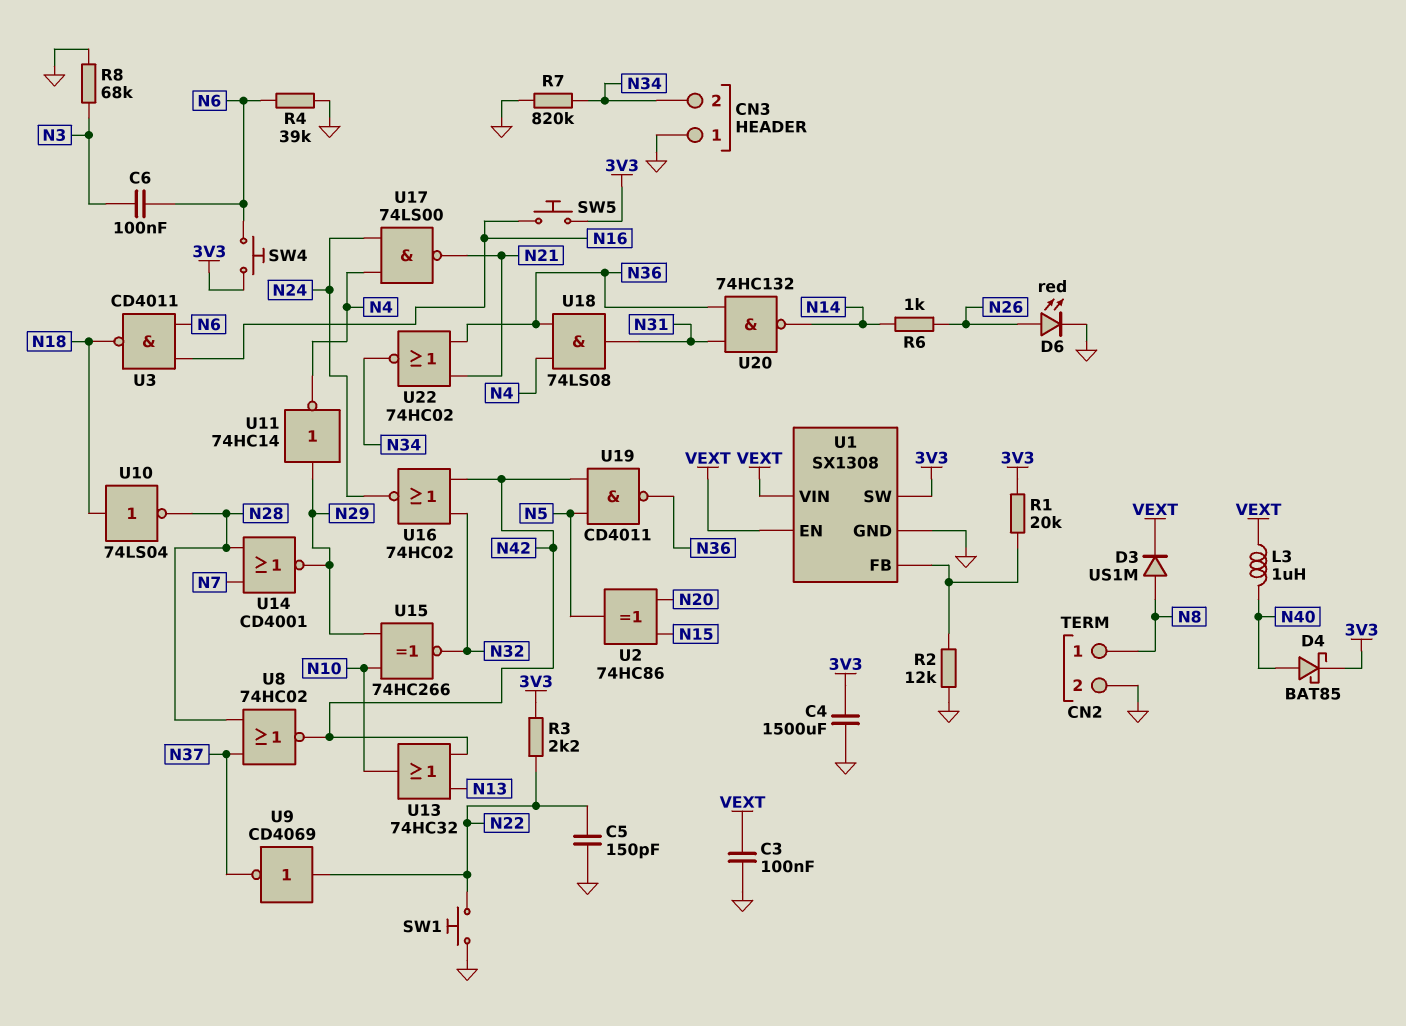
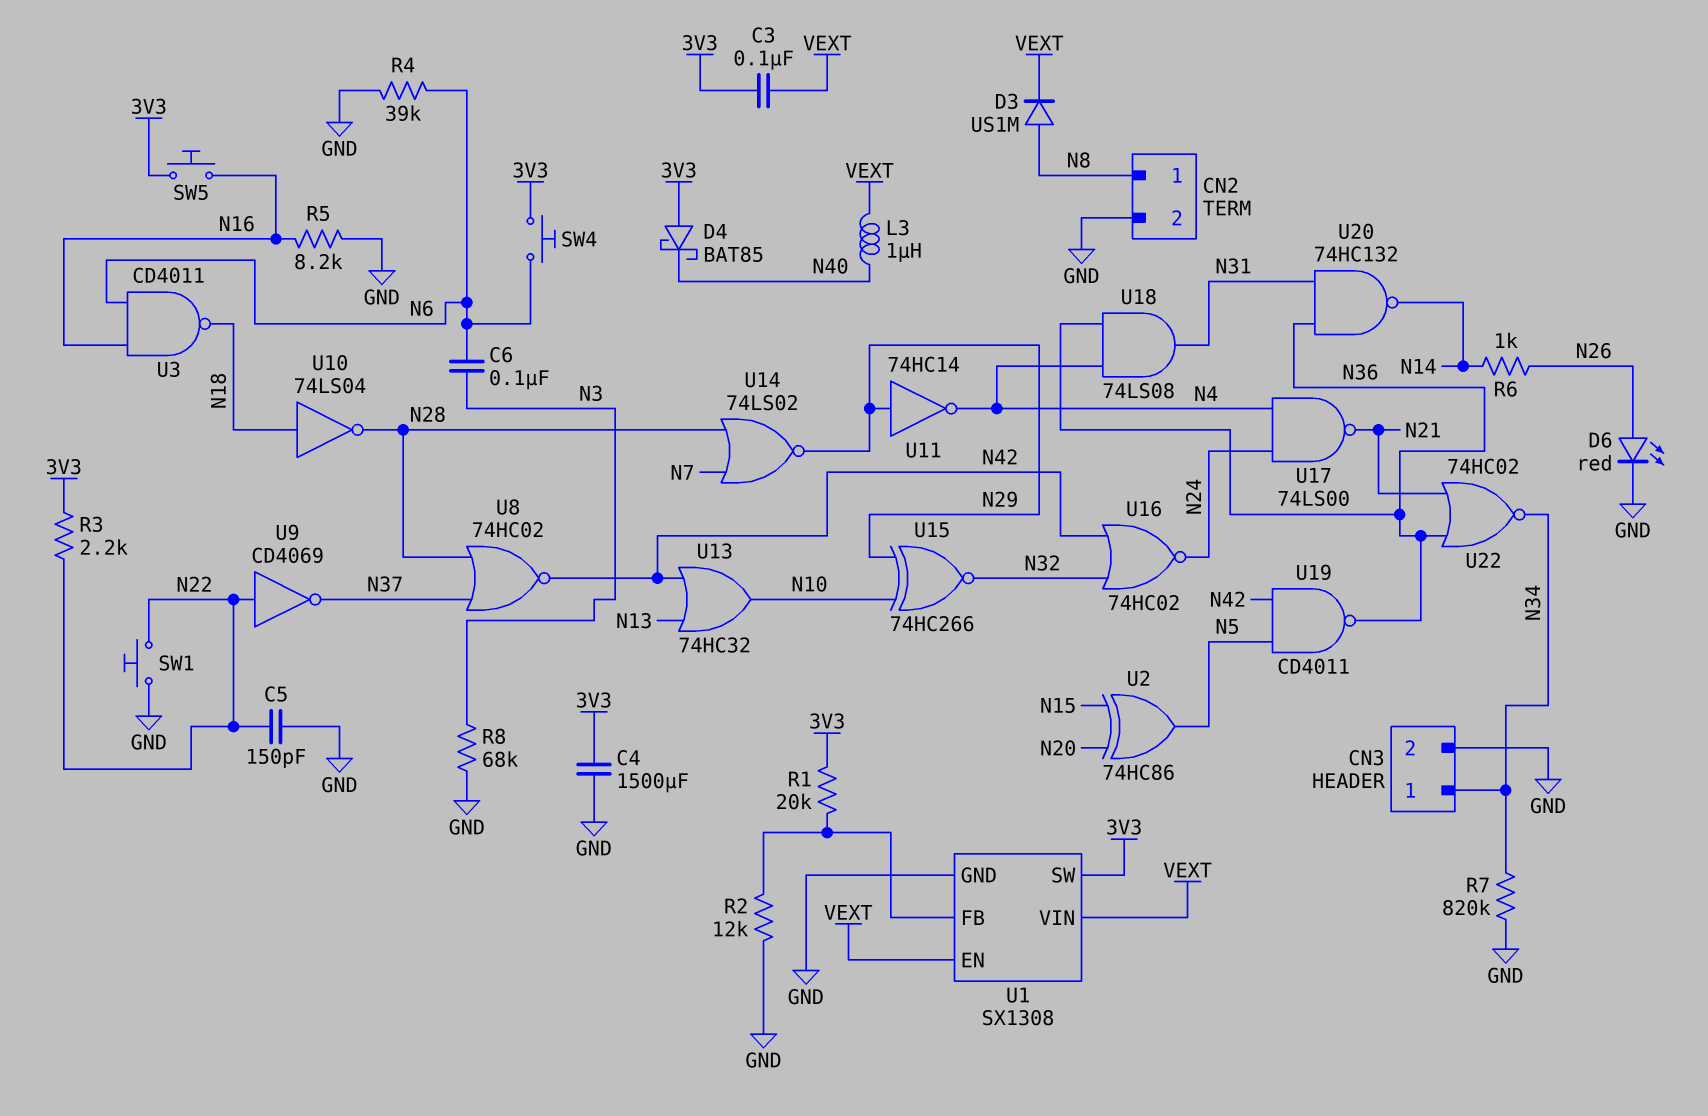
C3: 100nF (GND, VEXT) -> 100nF (3V3, VEXT)
CN3 pin 1: GND -> N34
CN3 pin 2: N34 -> GND
D4: schottky BAT85 (A N40, K 3V3) -> schottky BAT85 (A 3V3, K N40)
R5: none -> 8.2k (GND, N16)
U14: NOR CD4001 (in N7, in N28, out N29) -> NOR 74LS02 (in N7, in N28, out N29)

